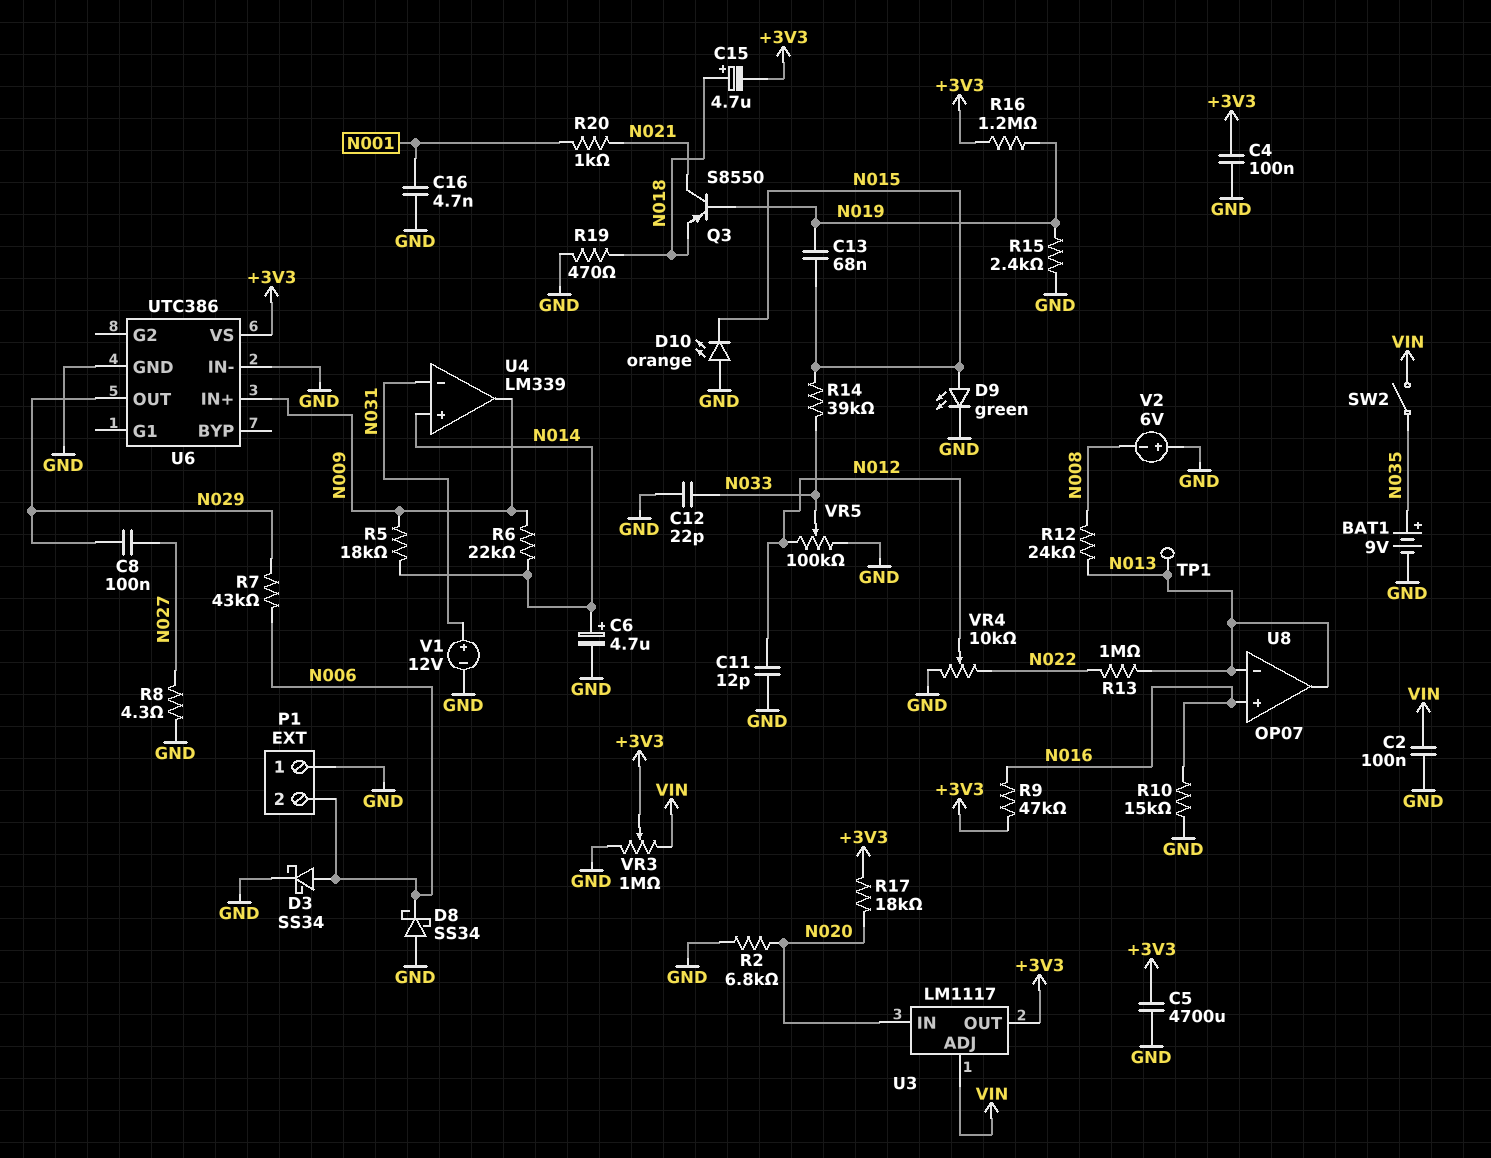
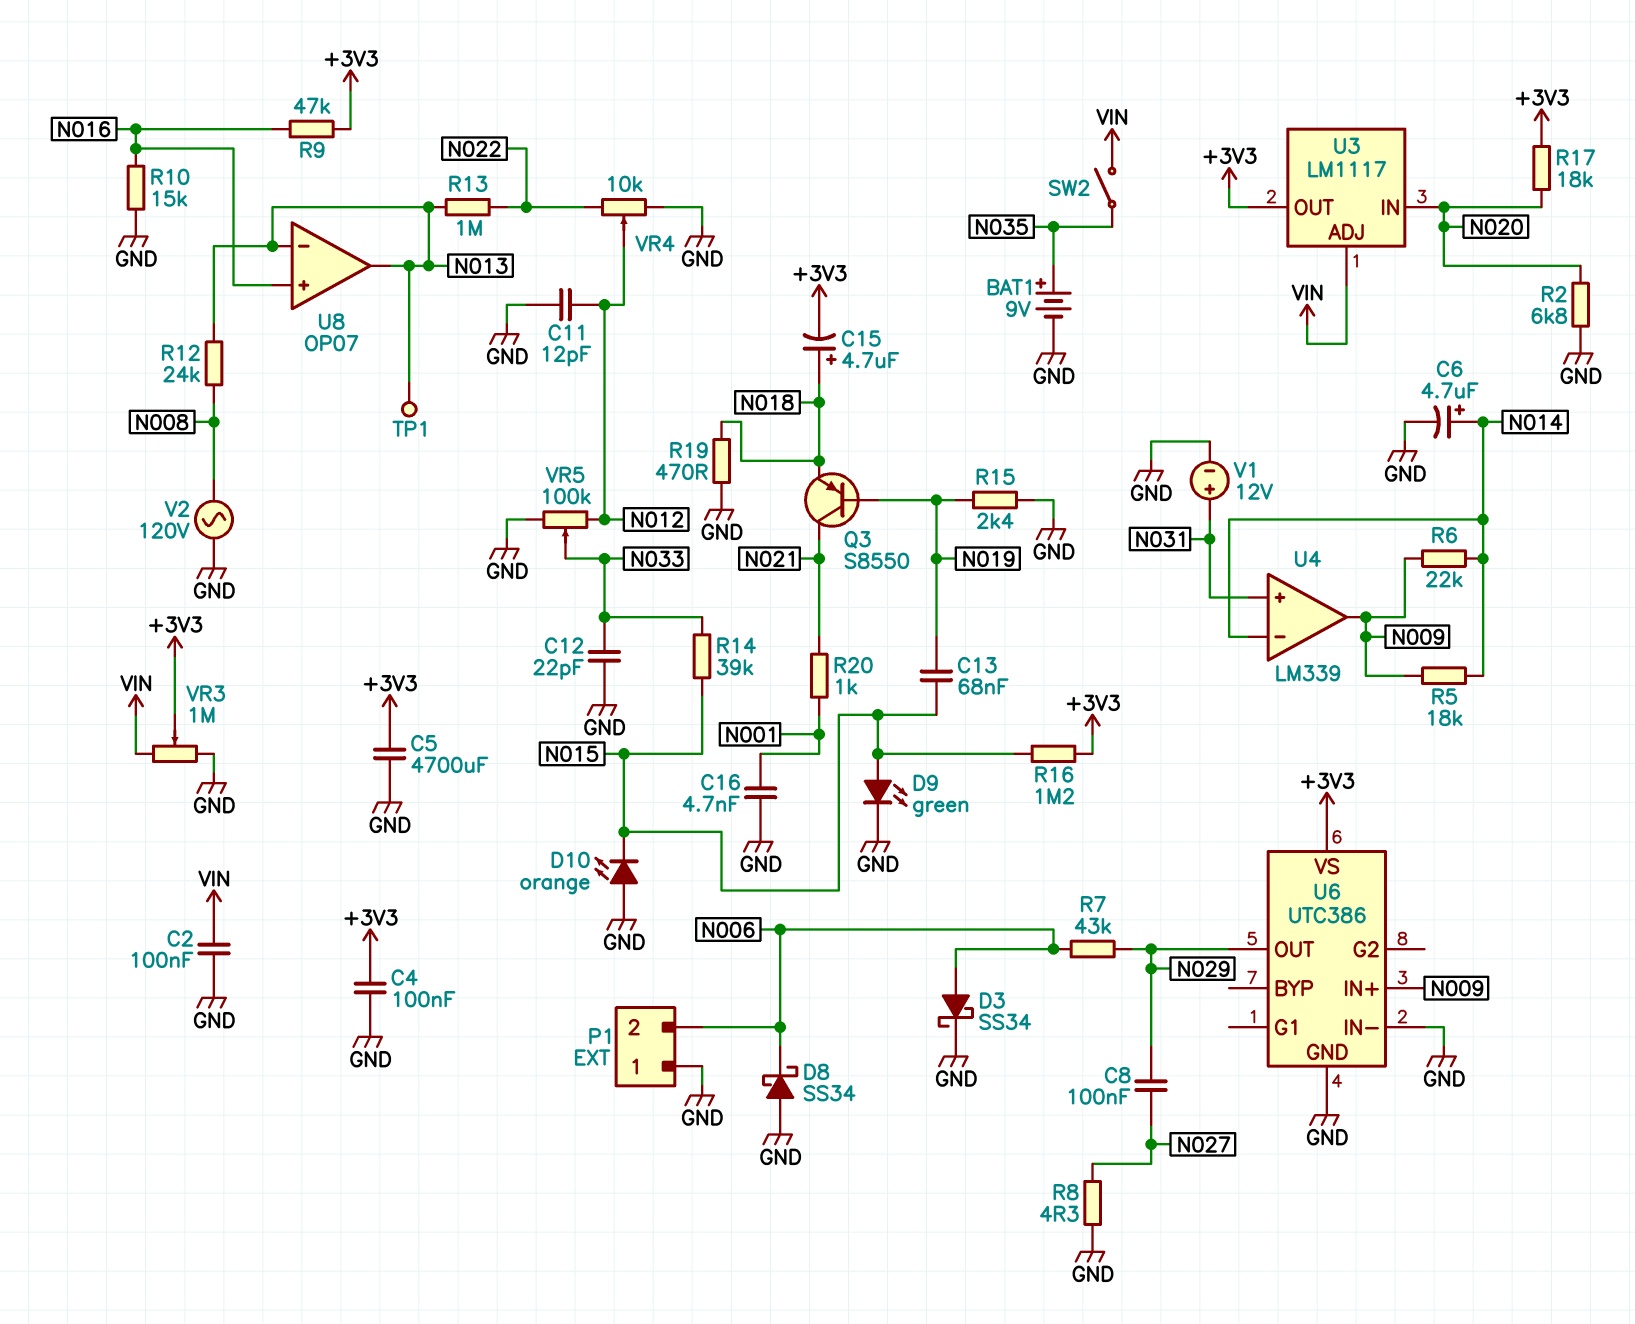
R16: 1.2M (+3V3, N019) -> 1.2M (+3V3, N015)
U4 pin in+: N014 -> N031
U4 pin in-: N031 -> N014
V2: 6V (plus GND, minus N008) -> AC 120V (GND, N008)

